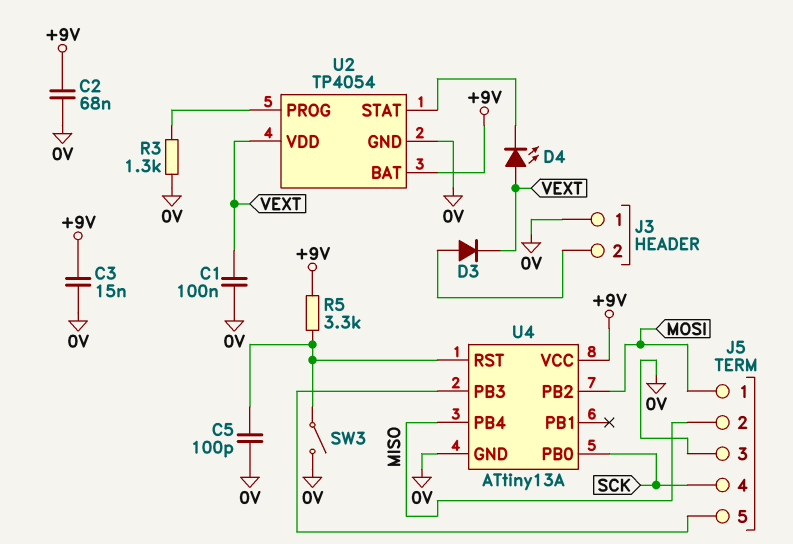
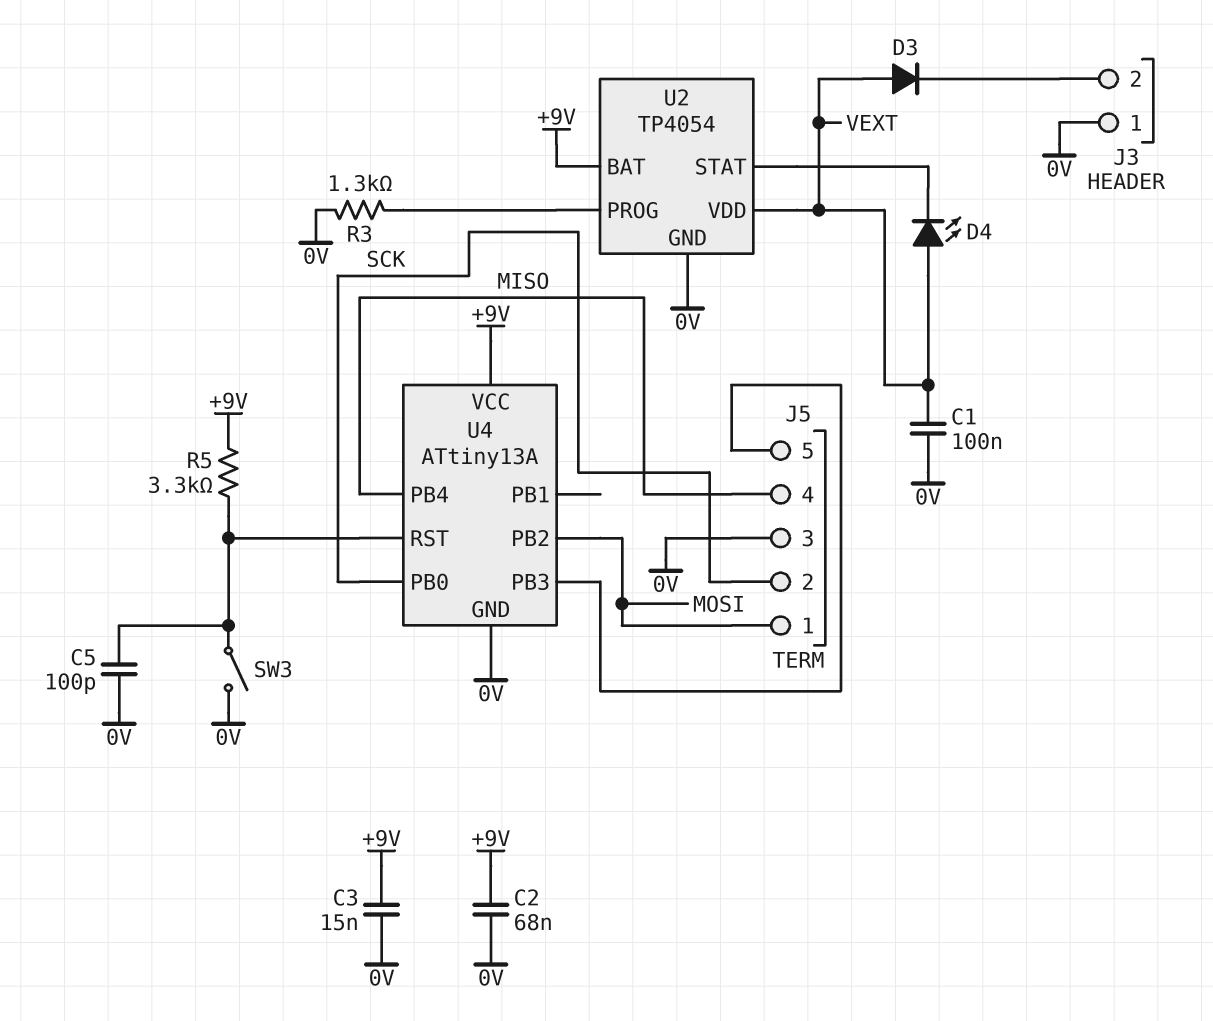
D3: diode (A J3/2, K VEXT) -> diode (A VEXT, K J3/2)
J5 pin 2: MISO -> SCK
J5 pin 4: SCK -> MISO

